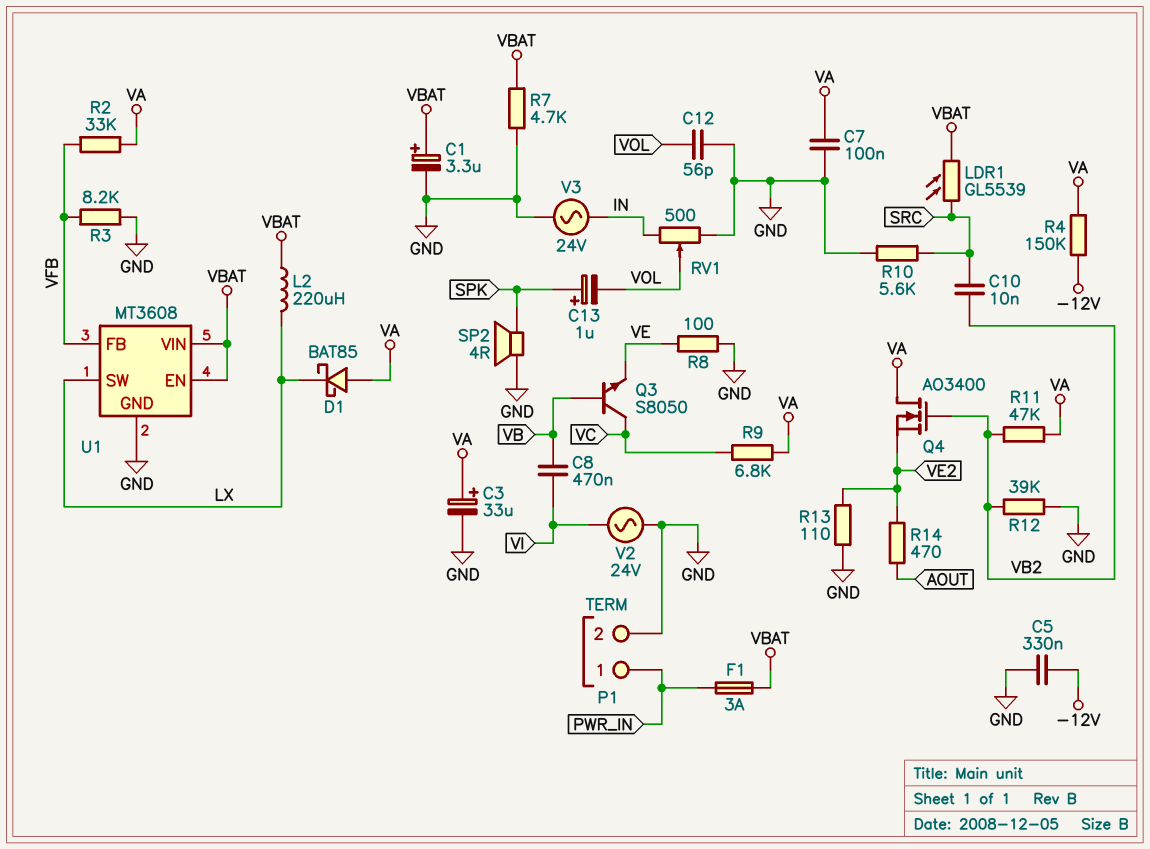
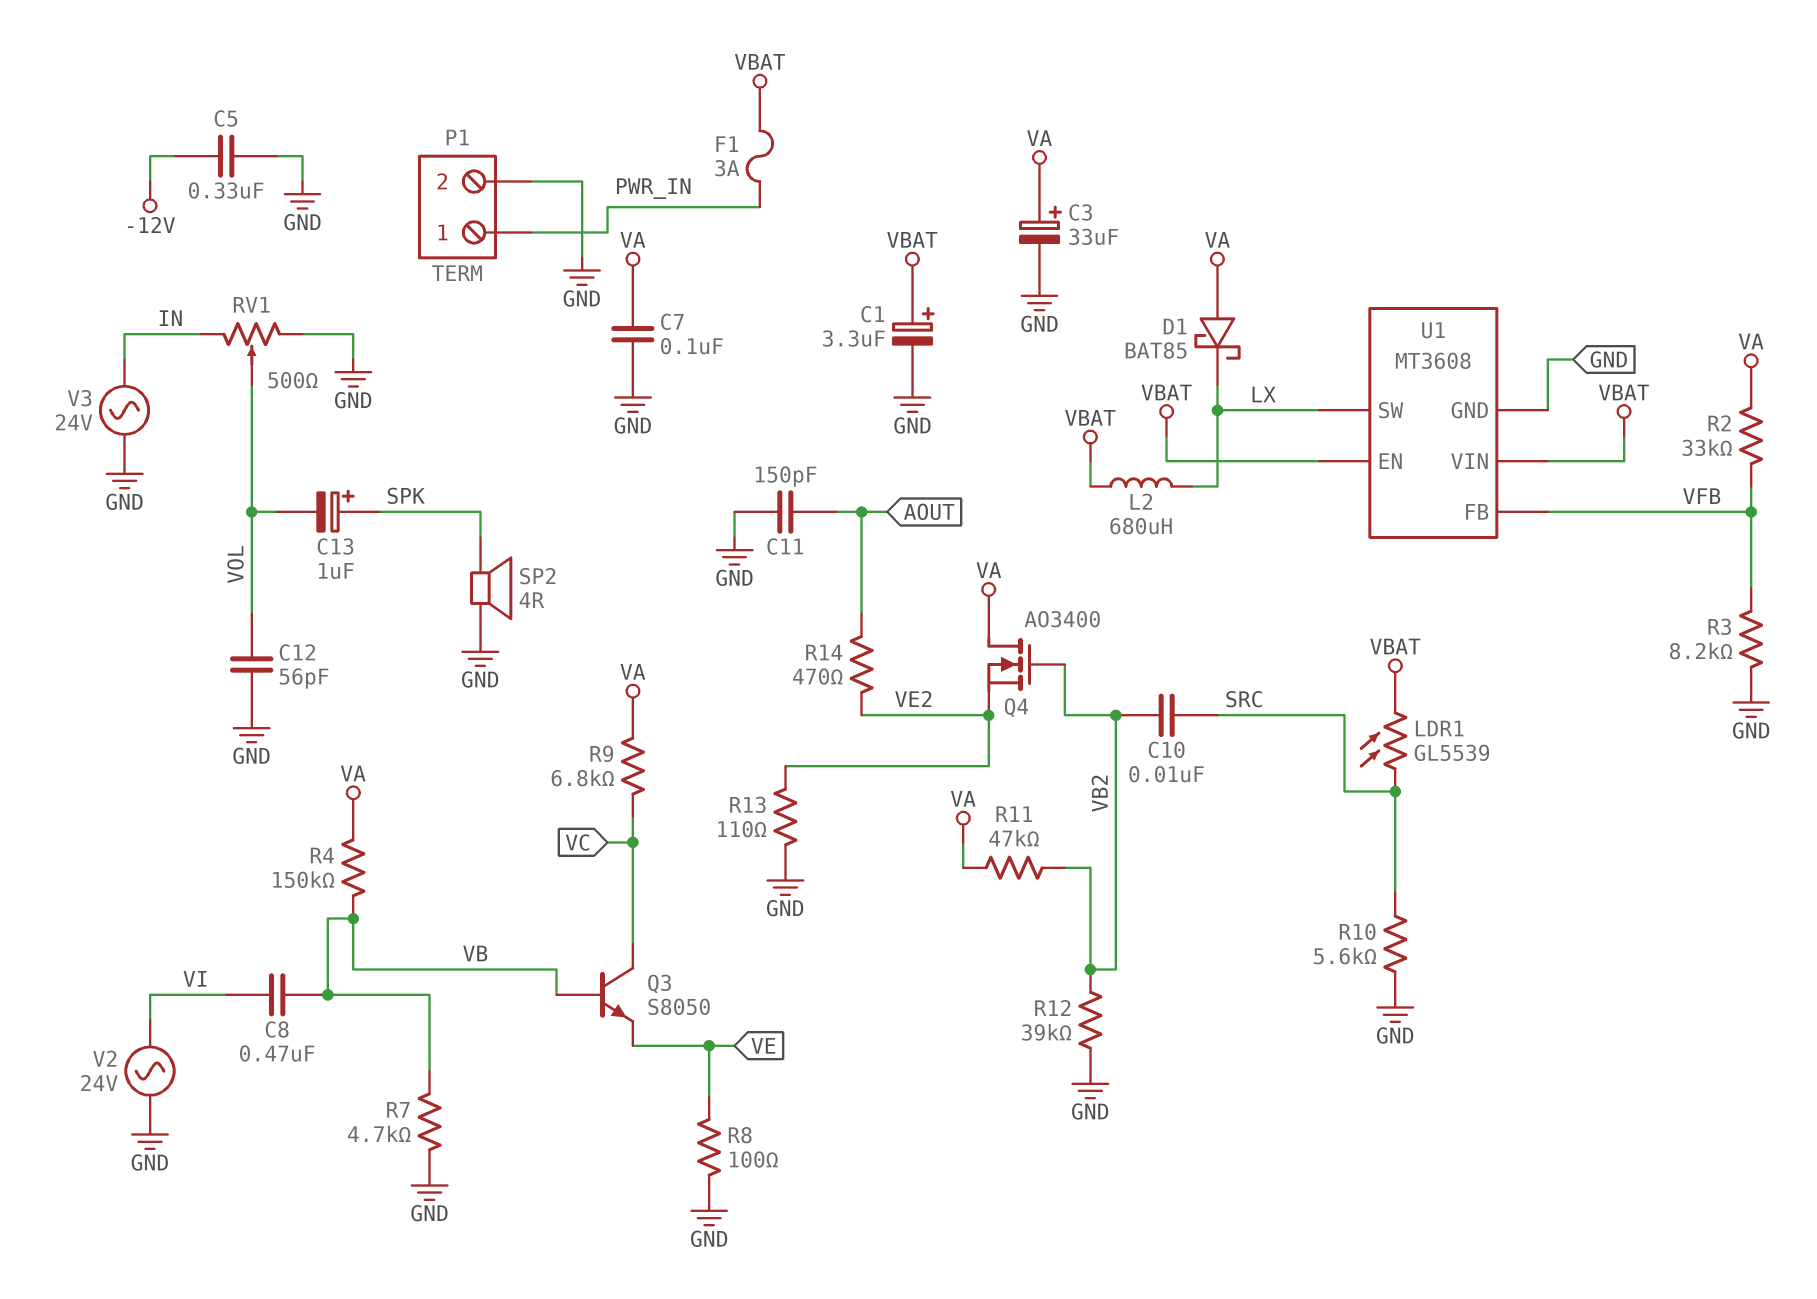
C11: none -> 150pF (AOUT, GND)
L2: 220uH (LX, VBAT) -> 680uH (LX, VBAT)
R4: 150k (-12V, VA) -> 150k (VA, VB)
R7: 4.7k (GND, VBAT) -> 4.7k (GND, VB)

